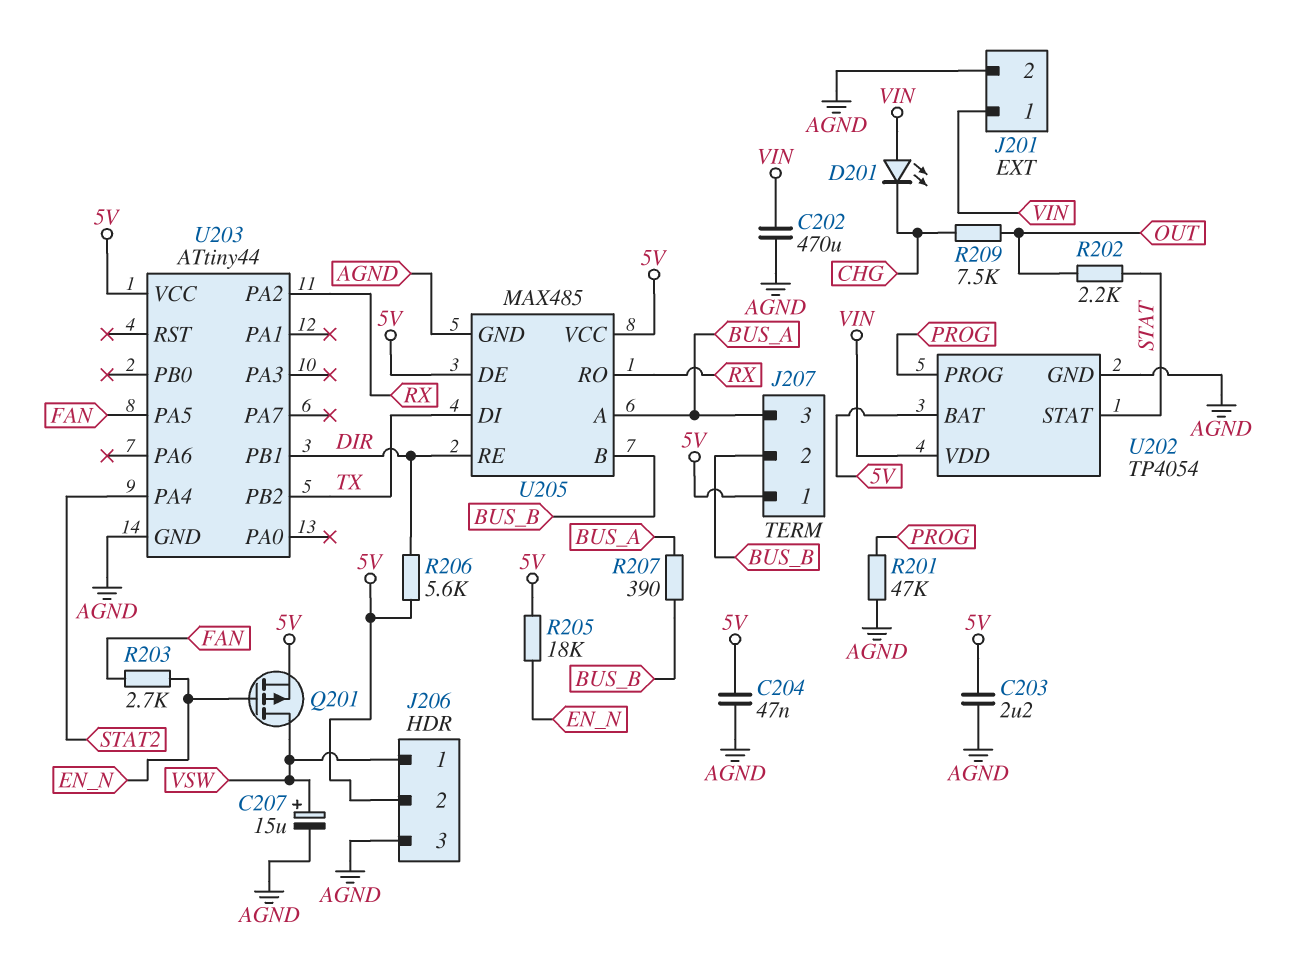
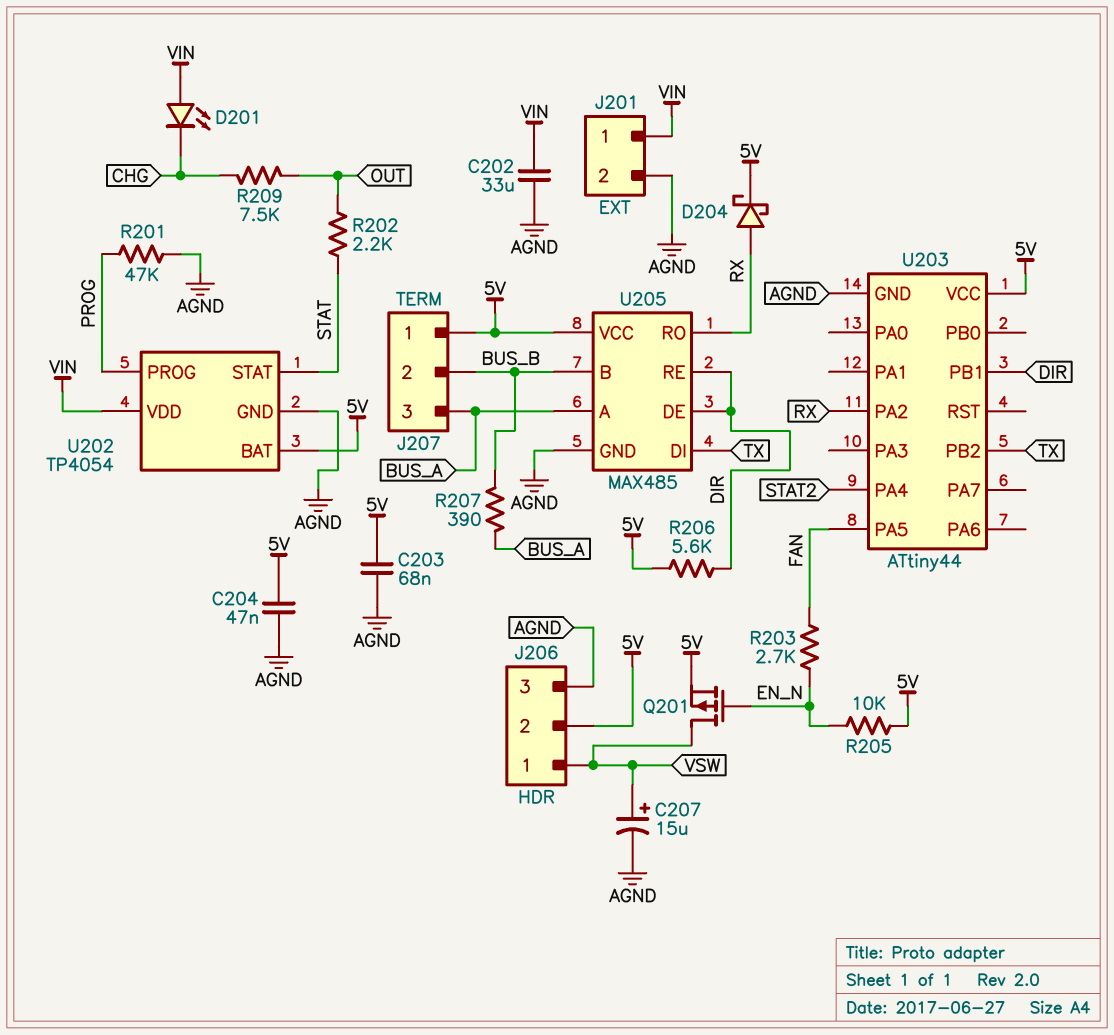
C202: 470uF (AGND, VIN) -> 33uF (AGND, VIN)
C203: 2.2uF (5V, AGND) -> 68nF (5V, AGND)
D204: none -> schottky (A RX, K 5V)
R205: 18k (5V, EN_N) -> 10k (5V, EN_N)
U205 pin DE: 5V -> DIR

